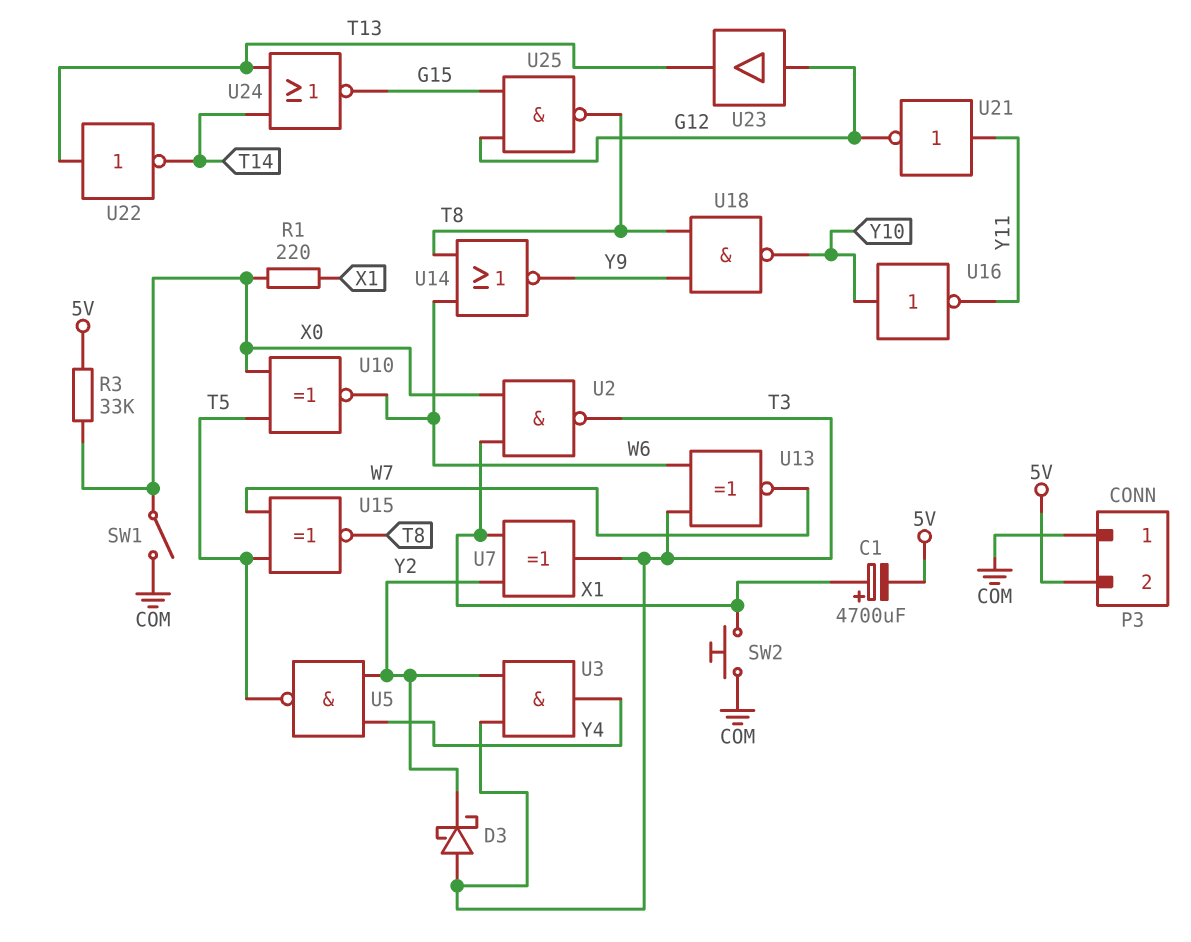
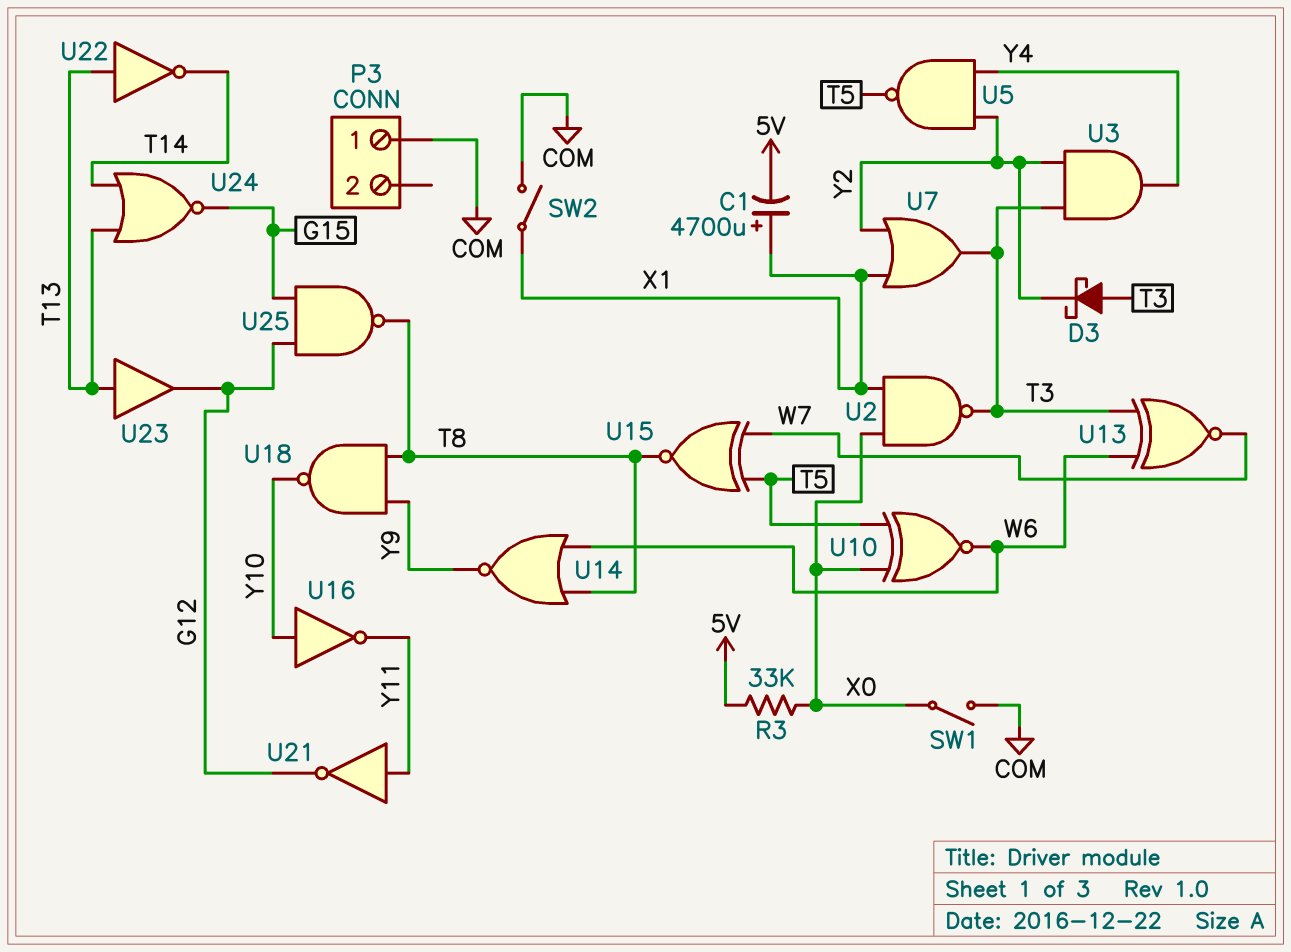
P3 pin 2: 5V -> none
R1: 220 (X0, X1) -> none
SW2: button (COM, X1) -> switch (COM, X1)
U7: XOR (in X1, in Y2, out T3) -> OR (in X1, in Y2, out T3)
U23: buffer (in G12, out T13) -> buffer (in T13, out G12)

